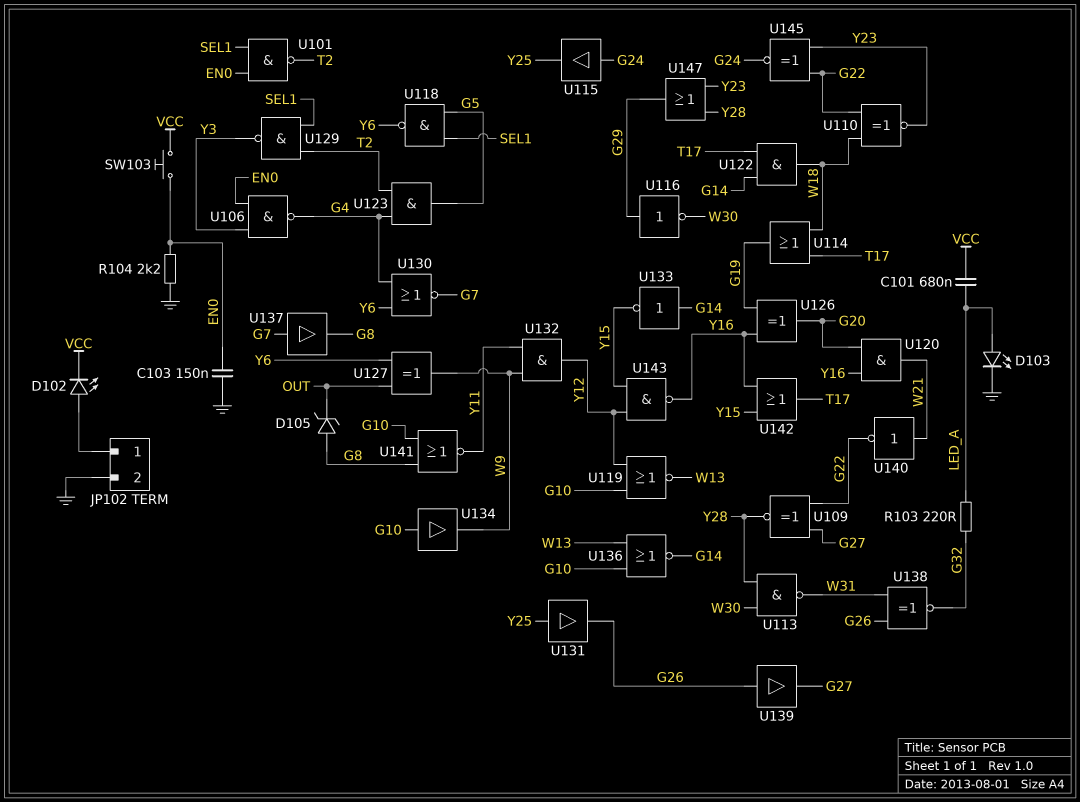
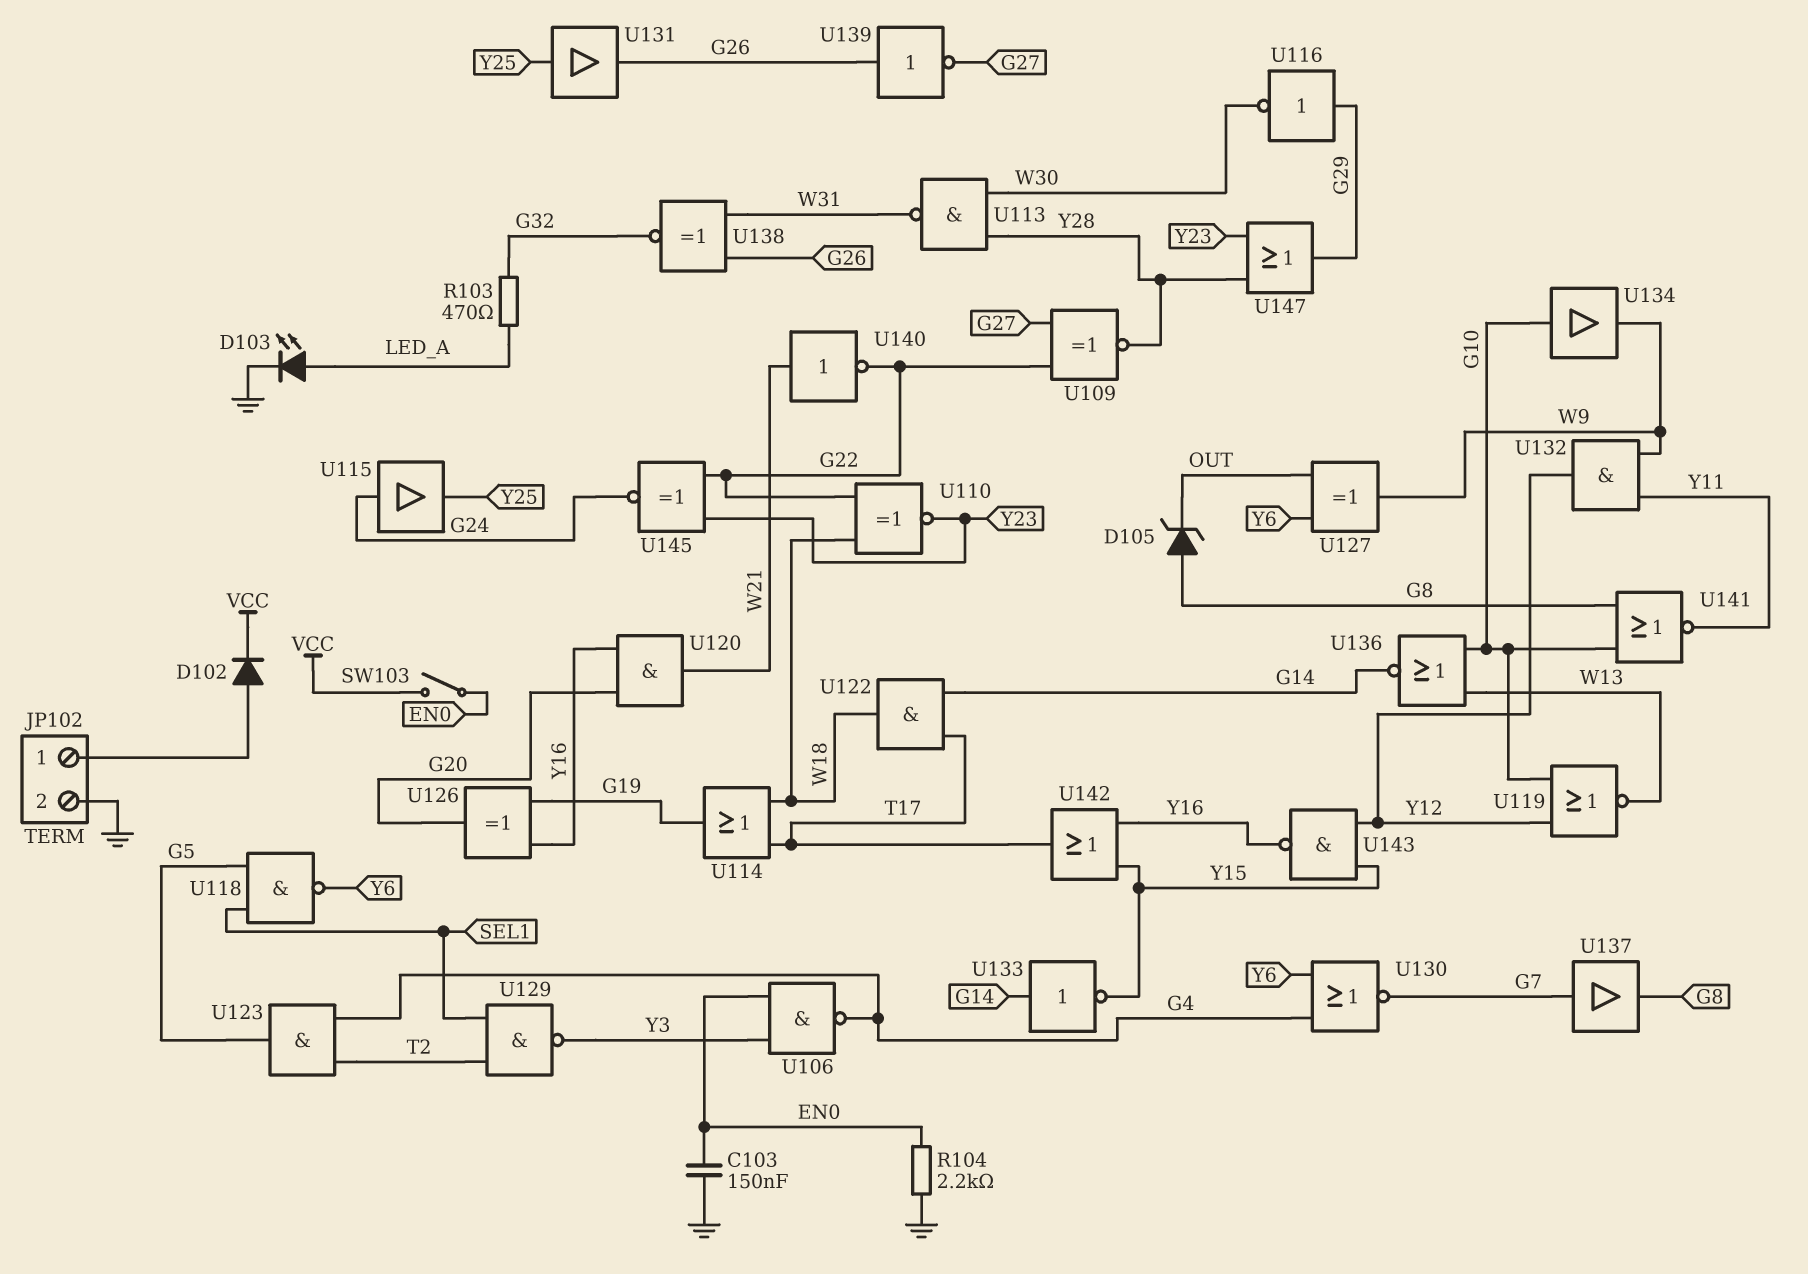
C101: 680nF (LED_A, VCC) -> none
D102: LED (A JP102/1, K VCC) -> diode (A JP102/1, K VCC)
R103: 220 (G32, LED_A) -> 470 (G32, LED_A)
SW103: button (EN0, VCC) -> switch (EN0, VCC)
U101: NAND (in EN0, in SEL1, out T2) -> none
U139: buffer (in G26, out G27) -> NOT (in G26, out G27)

